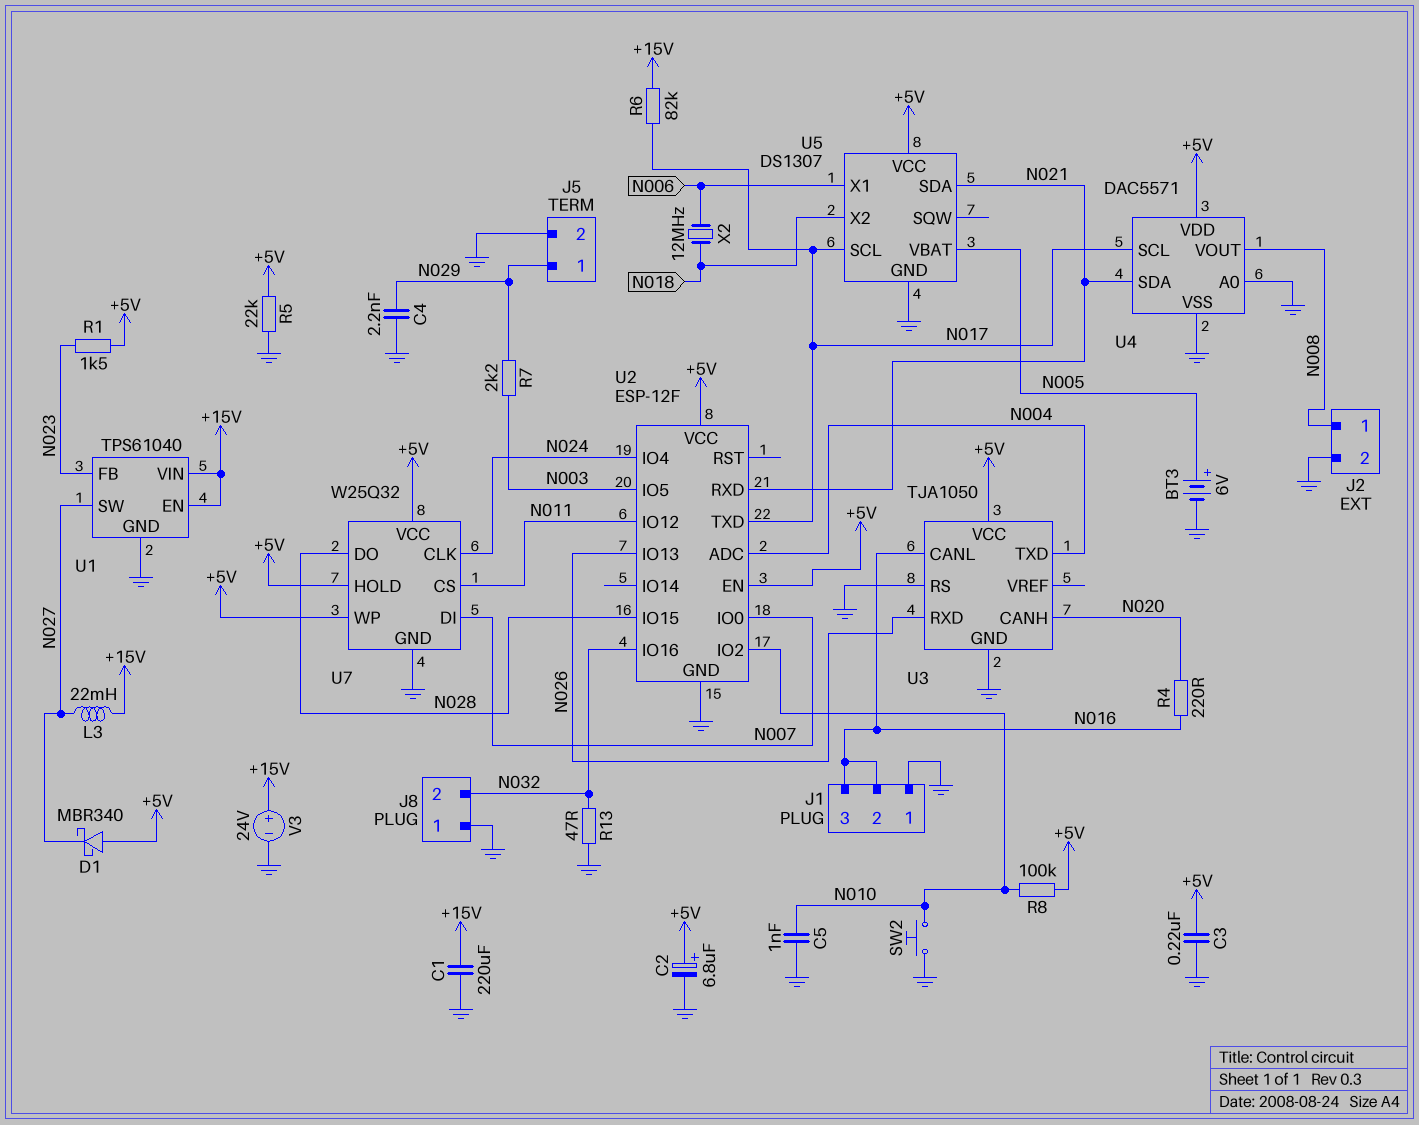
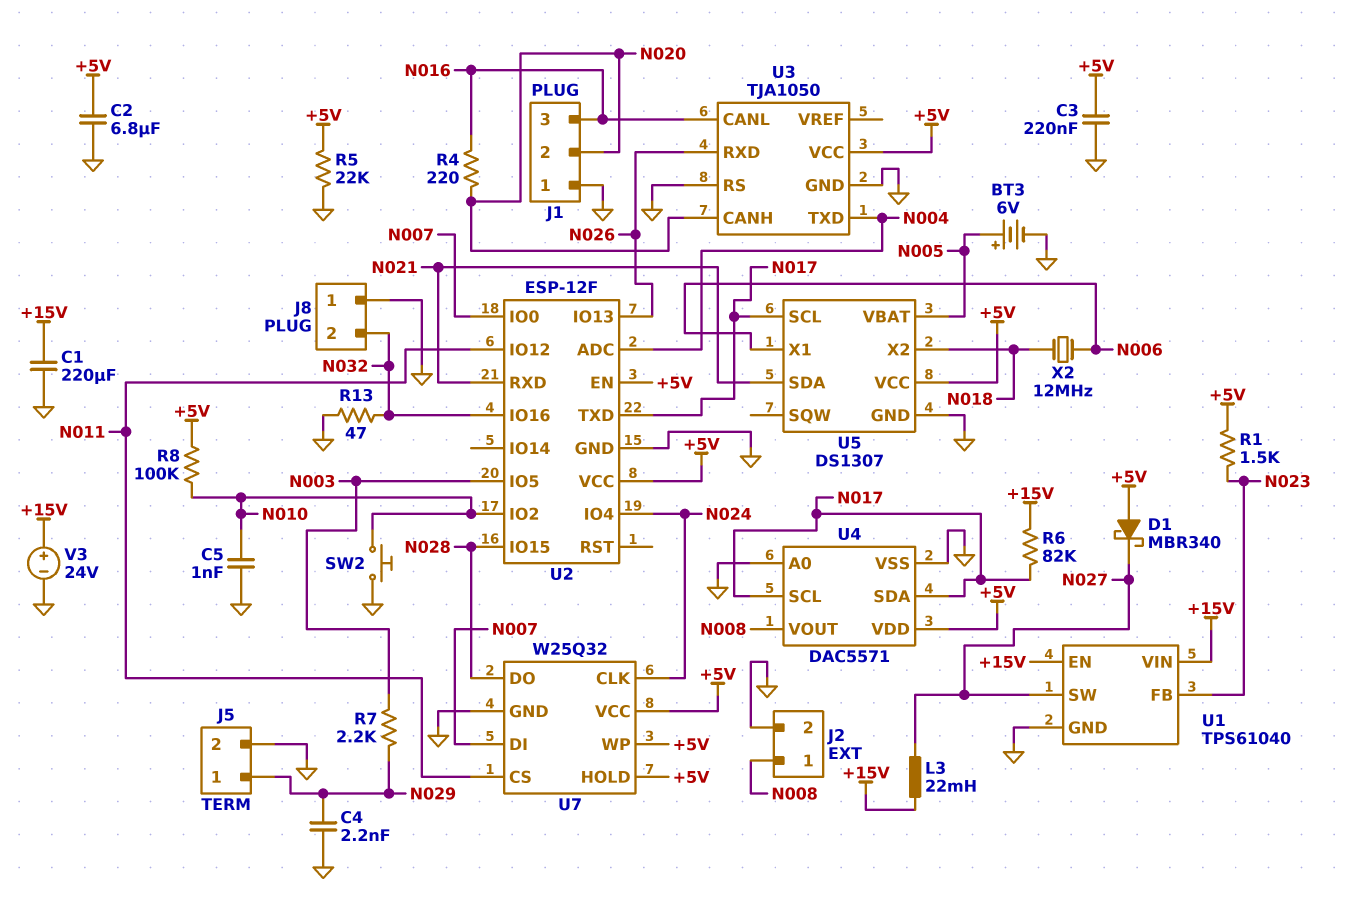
C2: 6.8uF (plus +5V, minus GND) -> 6.8uF (+5V, GND)
J1 pin 2: N016 -> N020
U4 pin SDA: N021 -> N017

